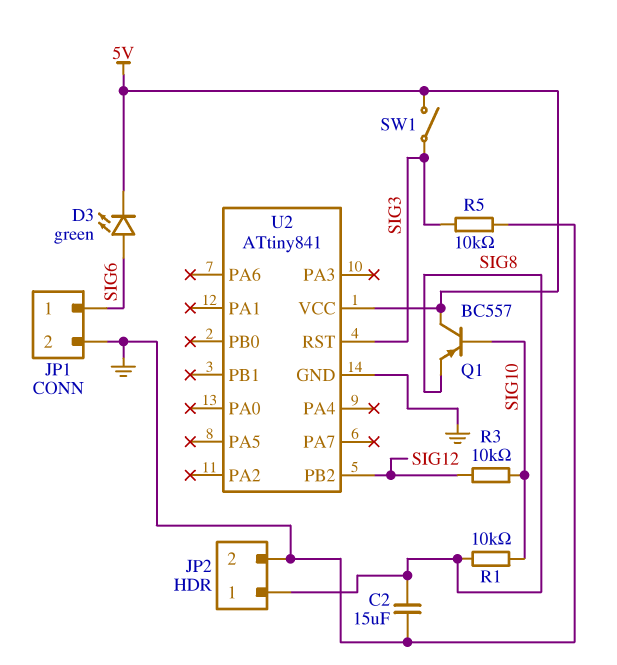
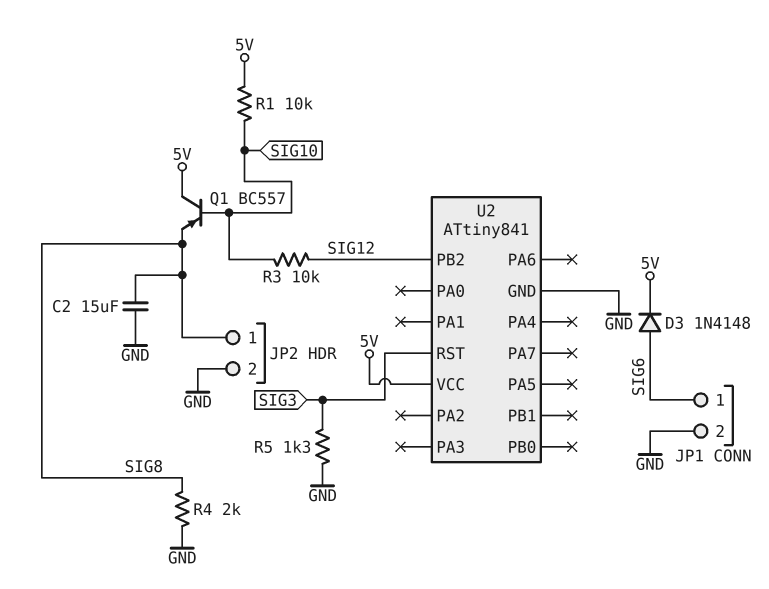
D3: LED green (A SIG6, K 5V) -> diode 1N4148 (A SIG6, K 5V)
R1: 10k (SIG8, SIG10) -> 10k (5V, SIG10)
R4: none -> 2k (GND, SIG8)
R5: 10k (GND, SIG3) -> 1.3k (GND, SIG3)
SW1: switch (5V, SIG3) -> none

